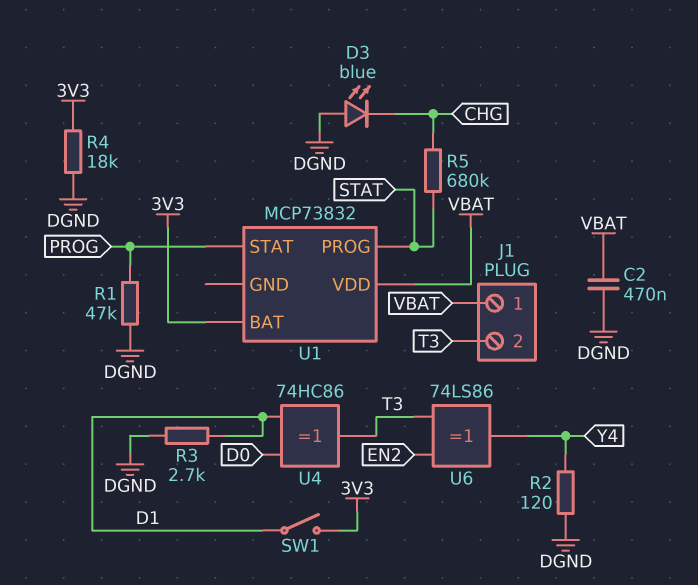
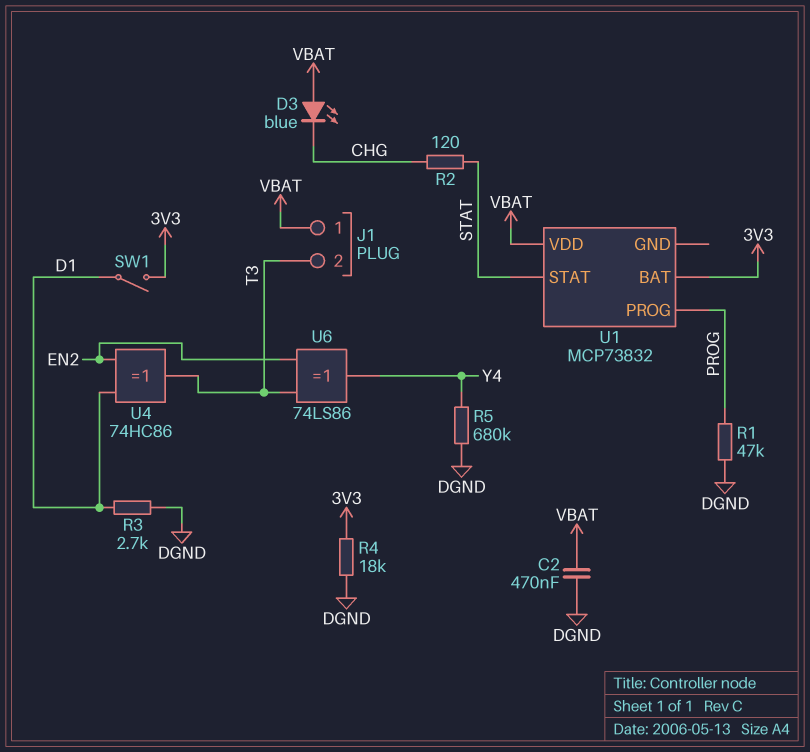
D3: LED blue (A DGND, K CHG) -> LED blue (A VBAT, K CHG)
R2: 120 (DGND, Y4) -> 120 (CHG, STAT)
R5: 680k (CHG, STAT) -> 680k (DGND, Y4)
U1 pin PROG: STAT -> PROG
U1 pin STAT: PROG -> STAT
U4: XOR 74HC86 (in D0, in D1, out T3) -> XOR 74HC86 (in D1, in EN2, out T3)

